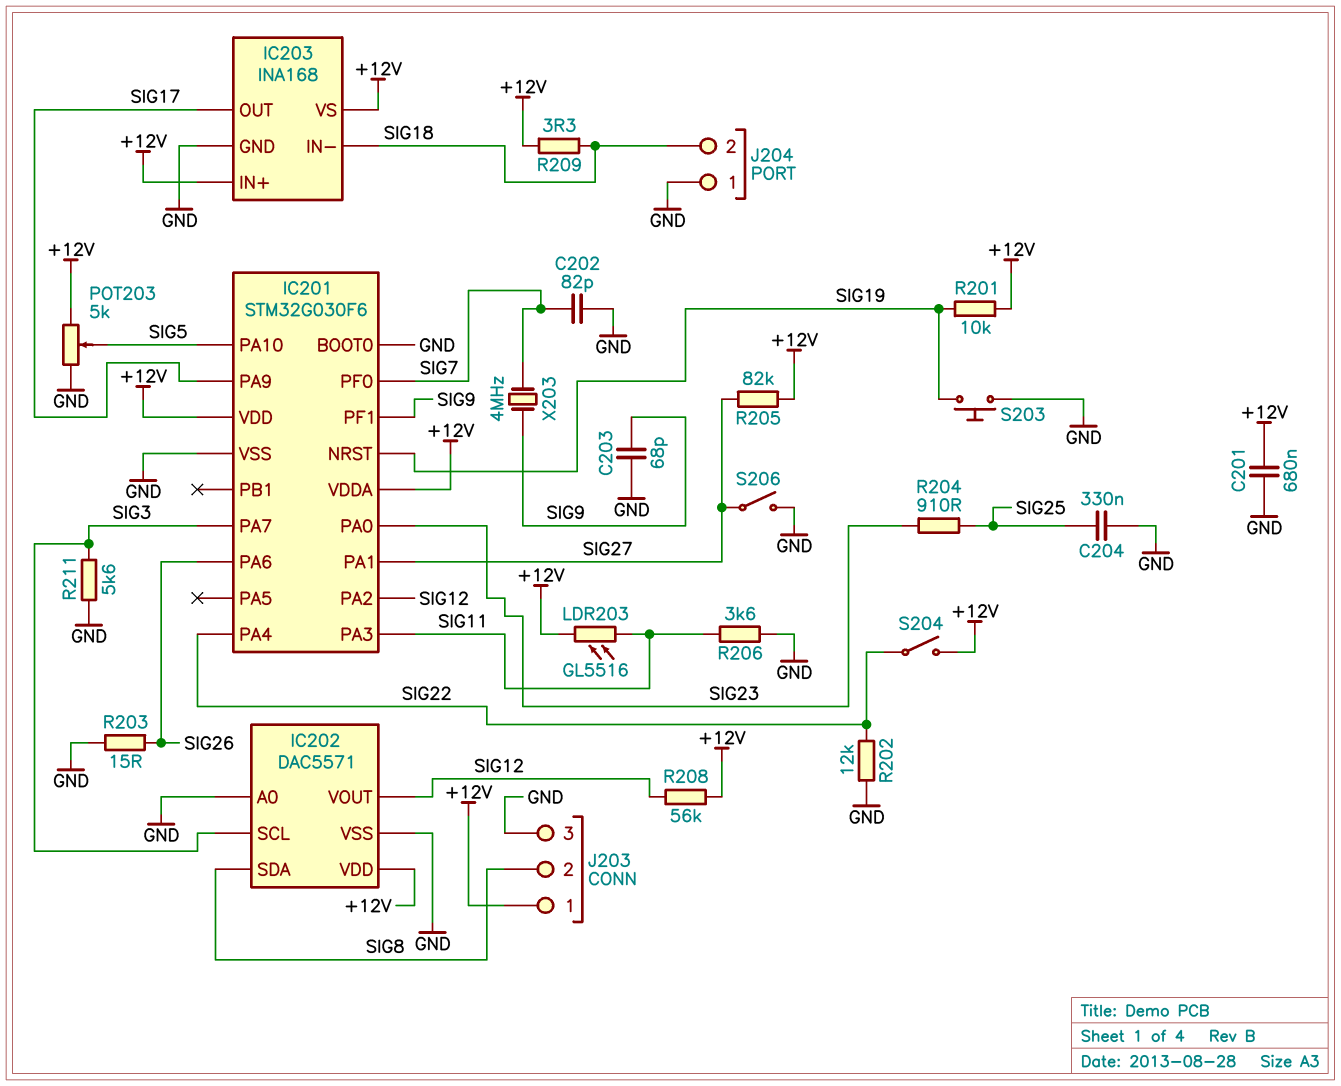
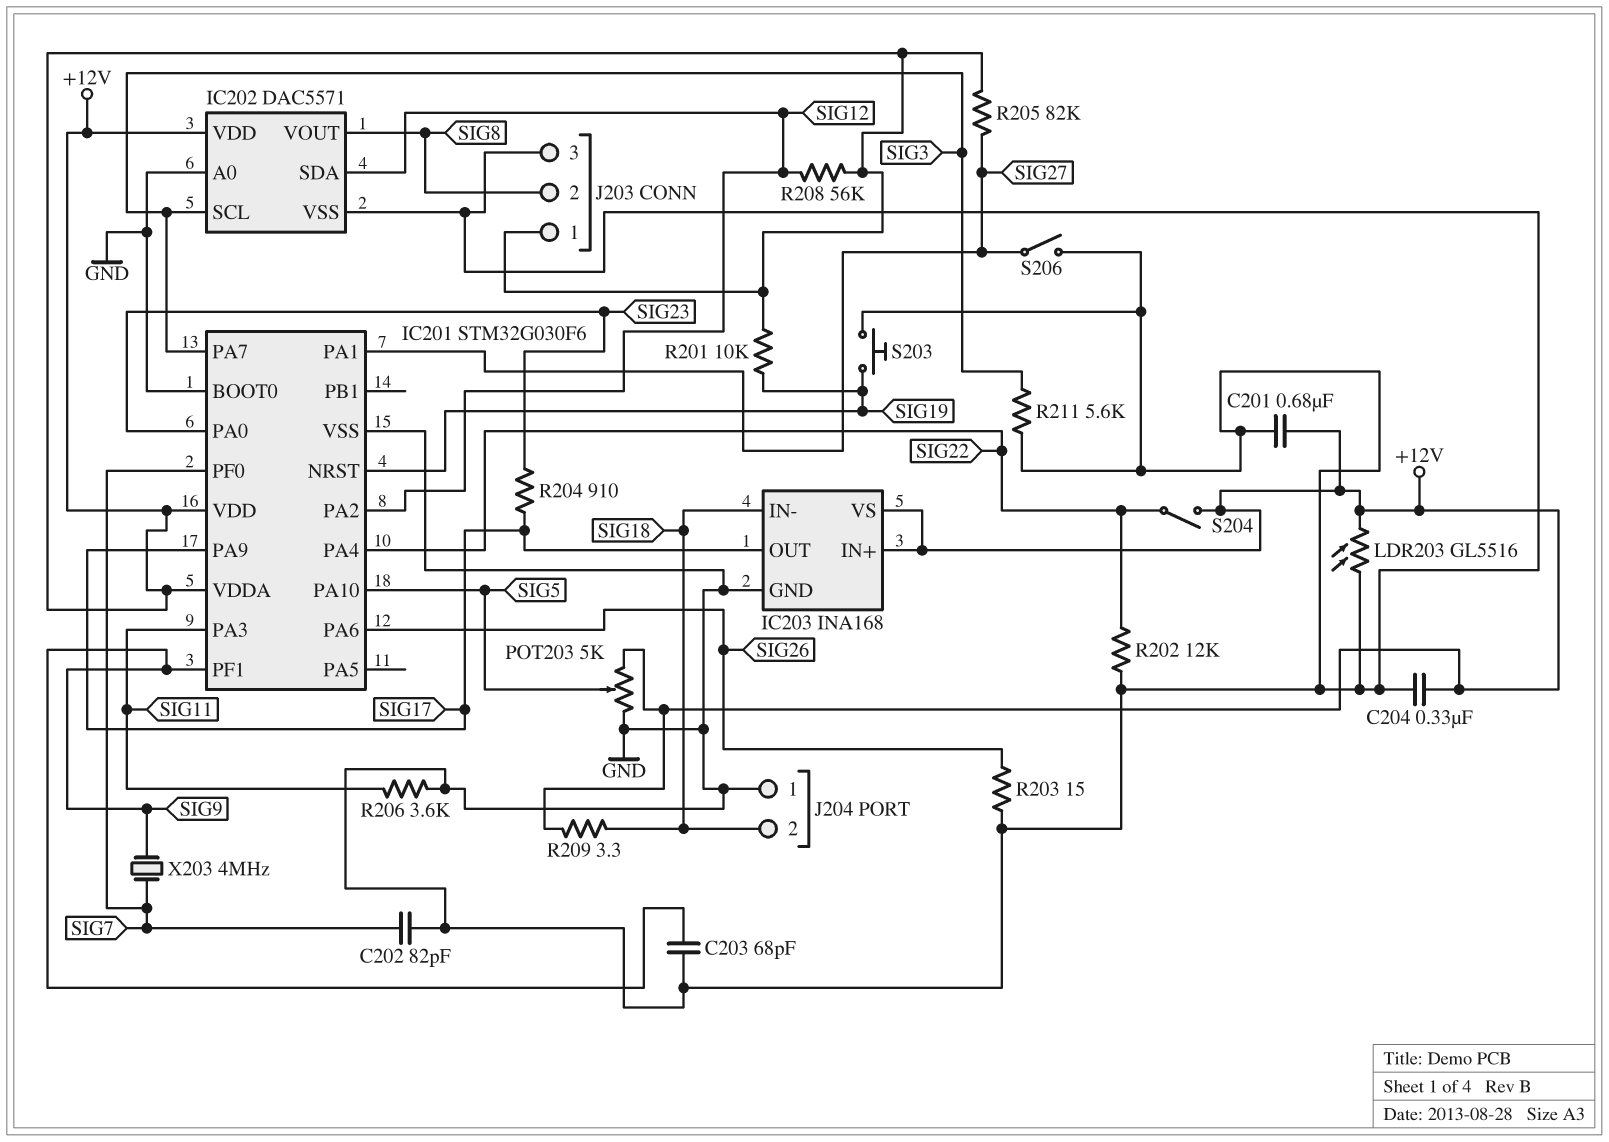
C204: 330nF (GND, SIG25) -> 330nF (+12V, GND)
IC202 pin SDA: SIG8 -> SIG12
IC202 pin VOUT: SIG12 -> SIG8
LDR203: GL5516 (+12V, SIG11) -> GL5516 (+12V, GND)
R204: 910 (SIG23, SIG25) -> 910 (SIG17, SIG23)

